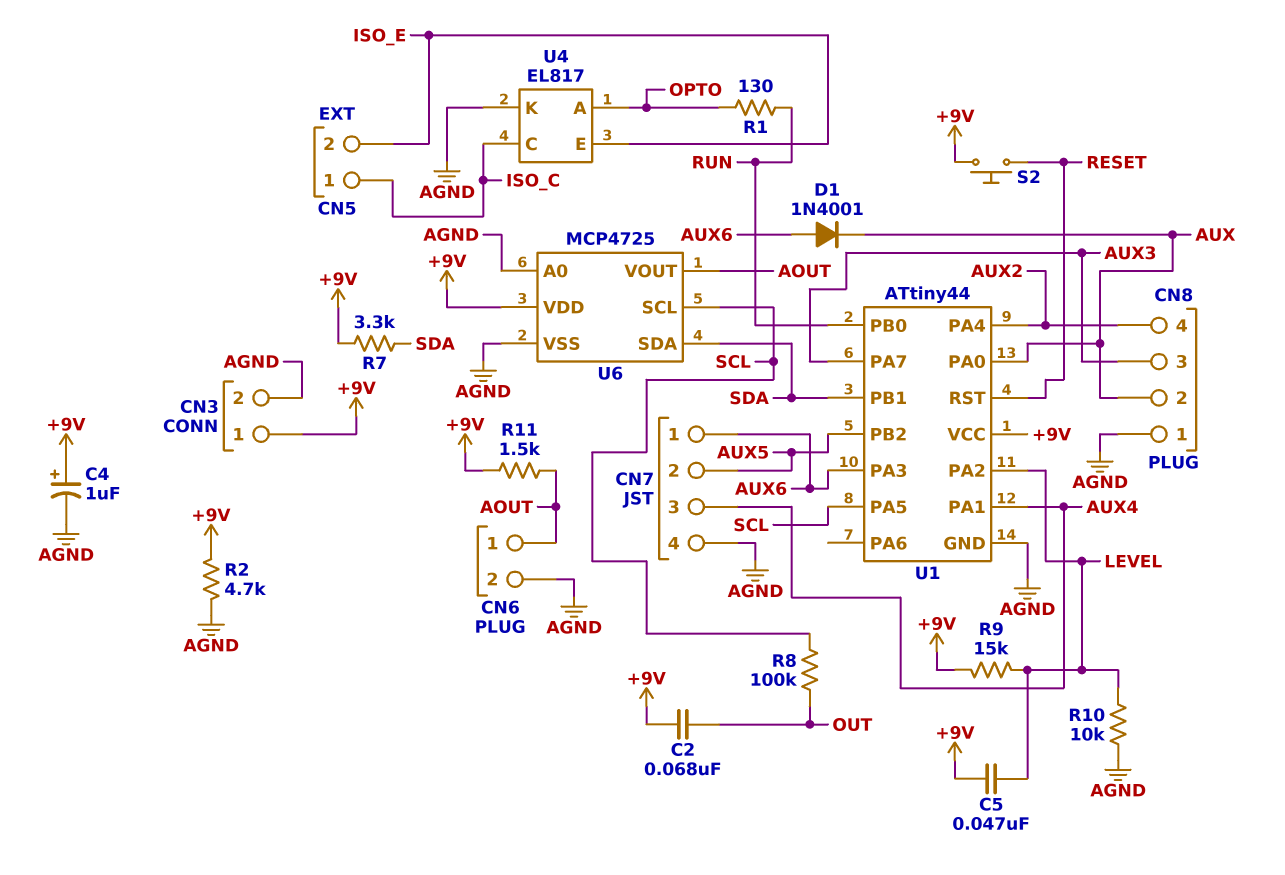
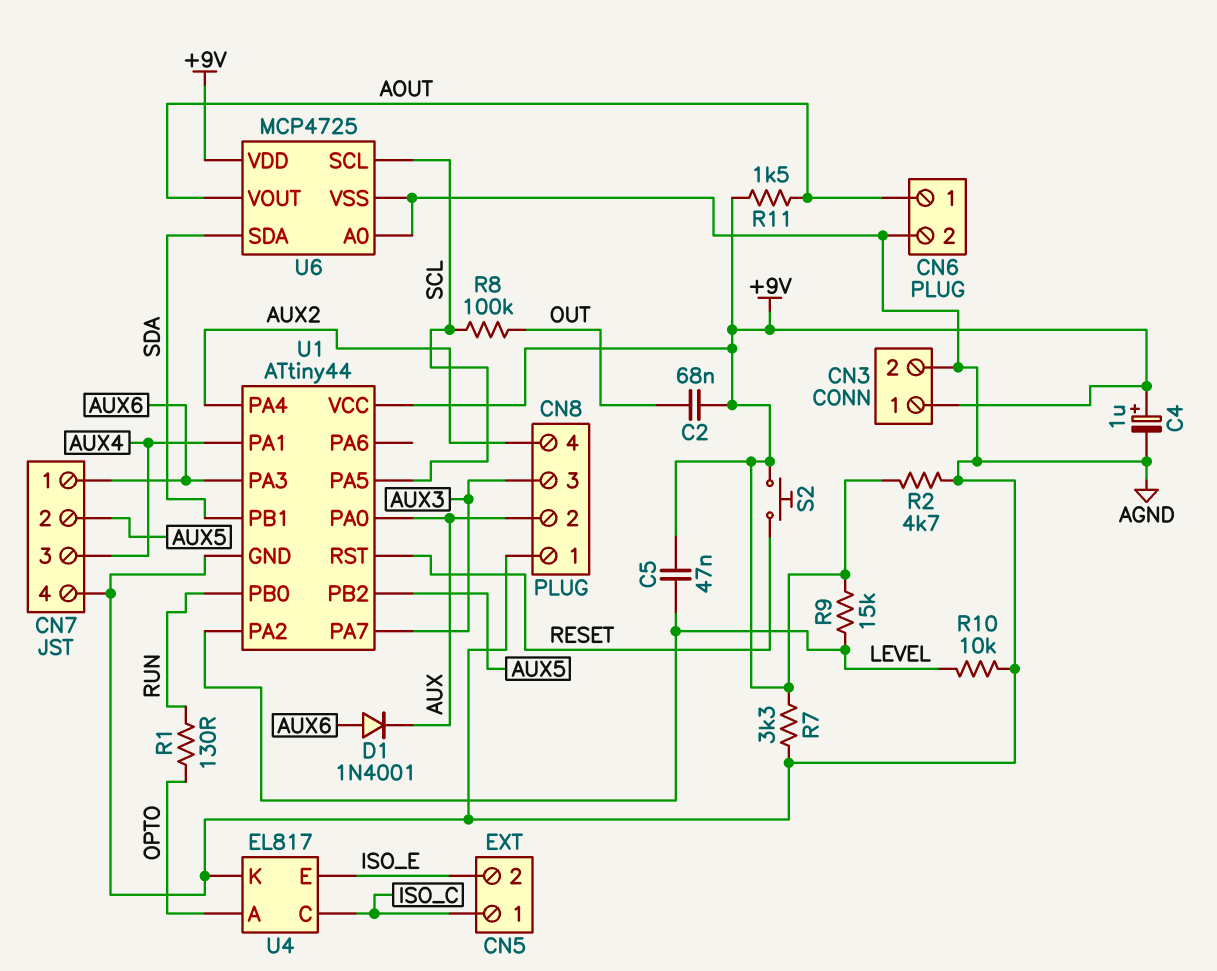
R7: 3.3k (+9V, SDA) -> 3.3k (+9V, AGND)

